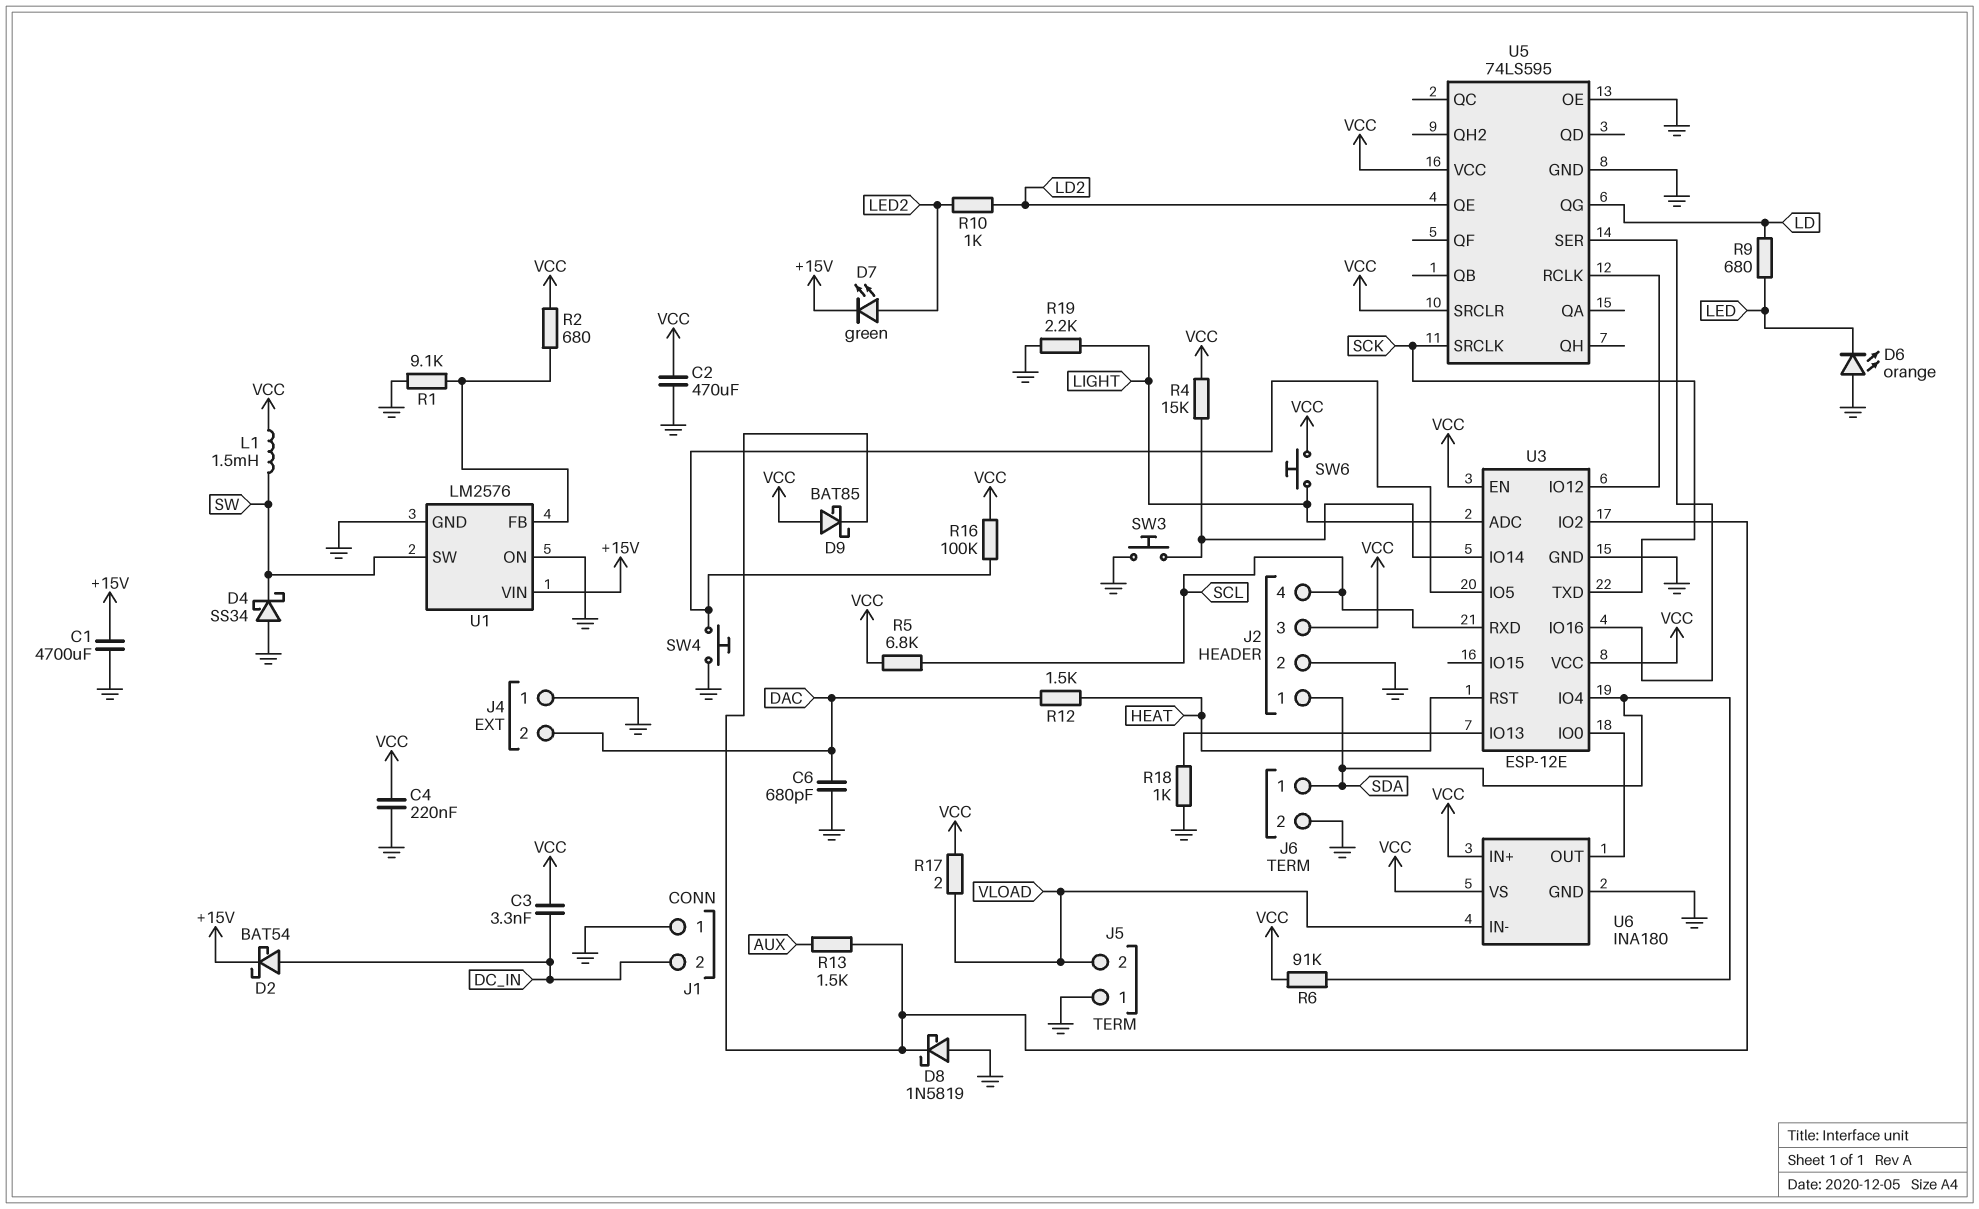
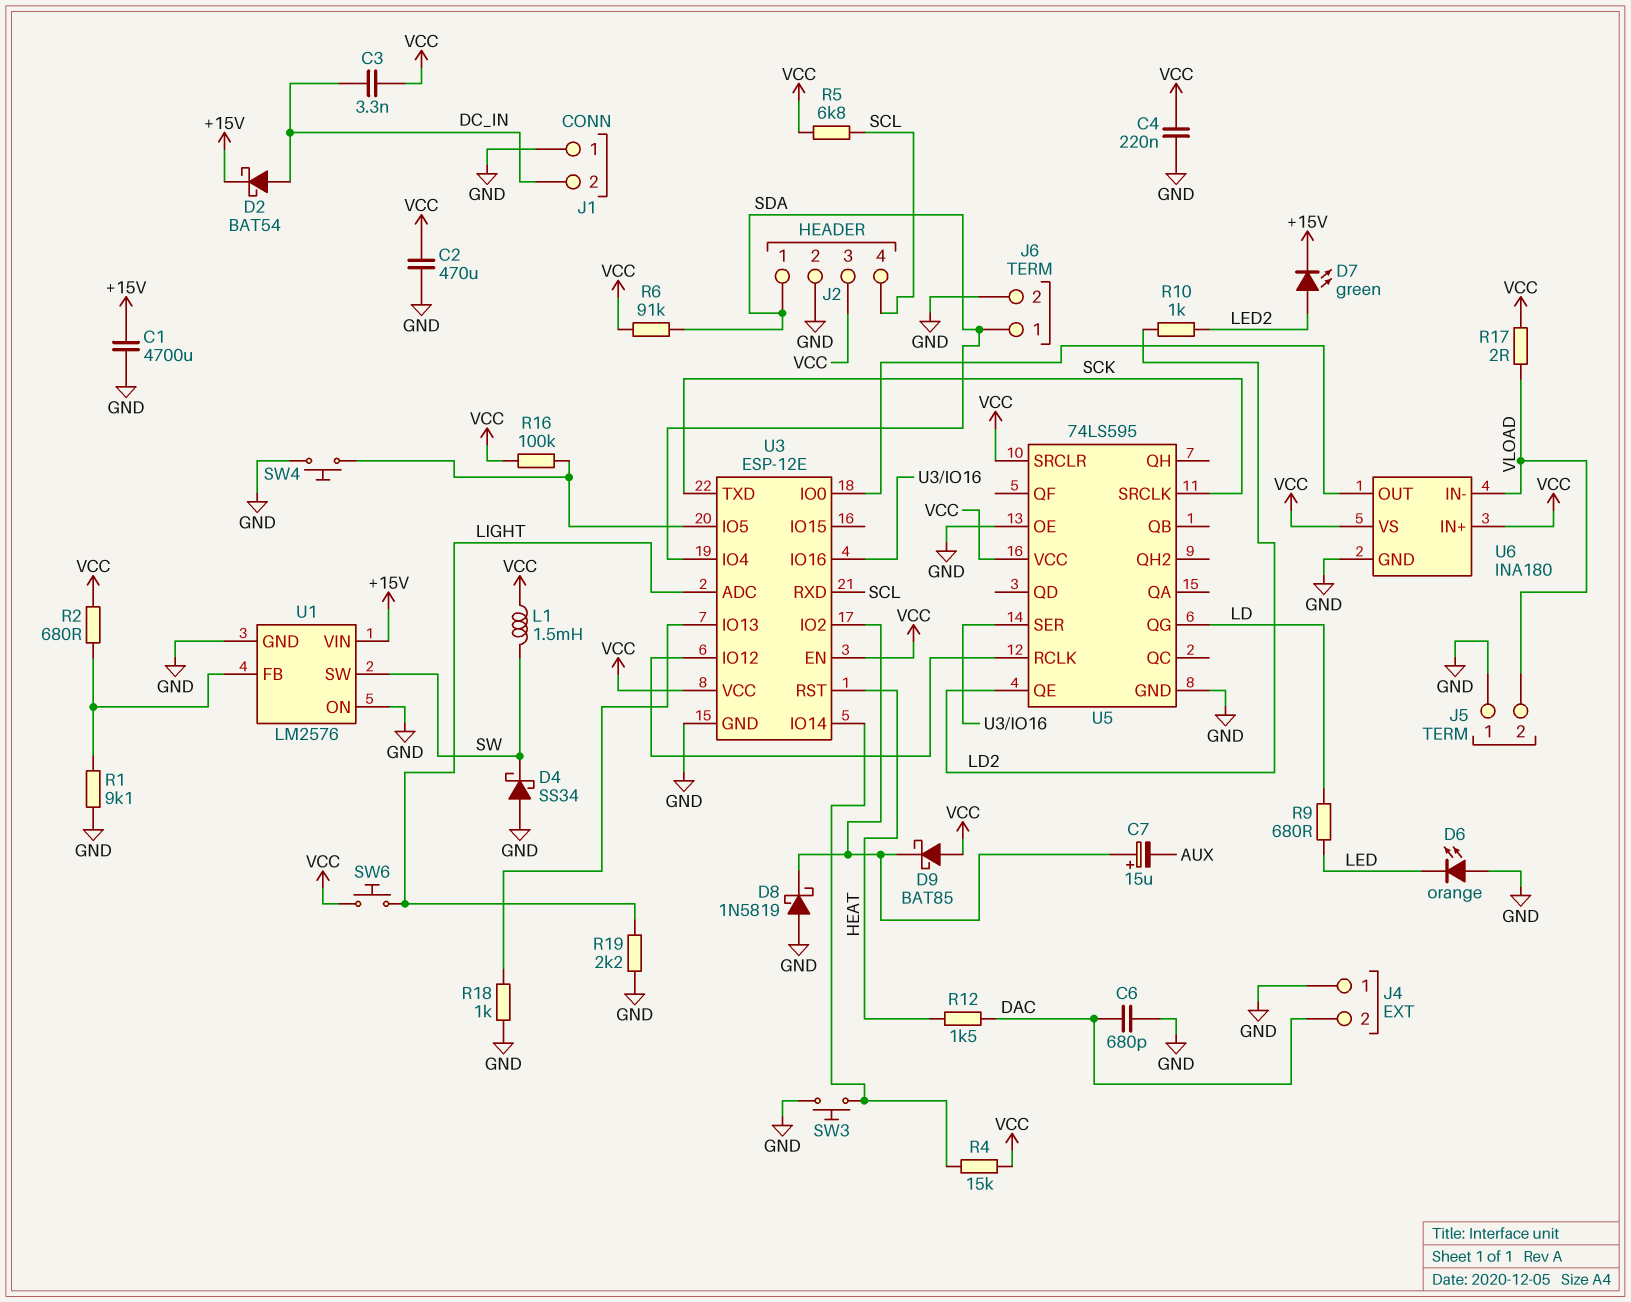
C7: none -> 15uF (plus U3/IO2, minus AUX)
R13: 1.5k (AUX, U3/IO2) -> none

